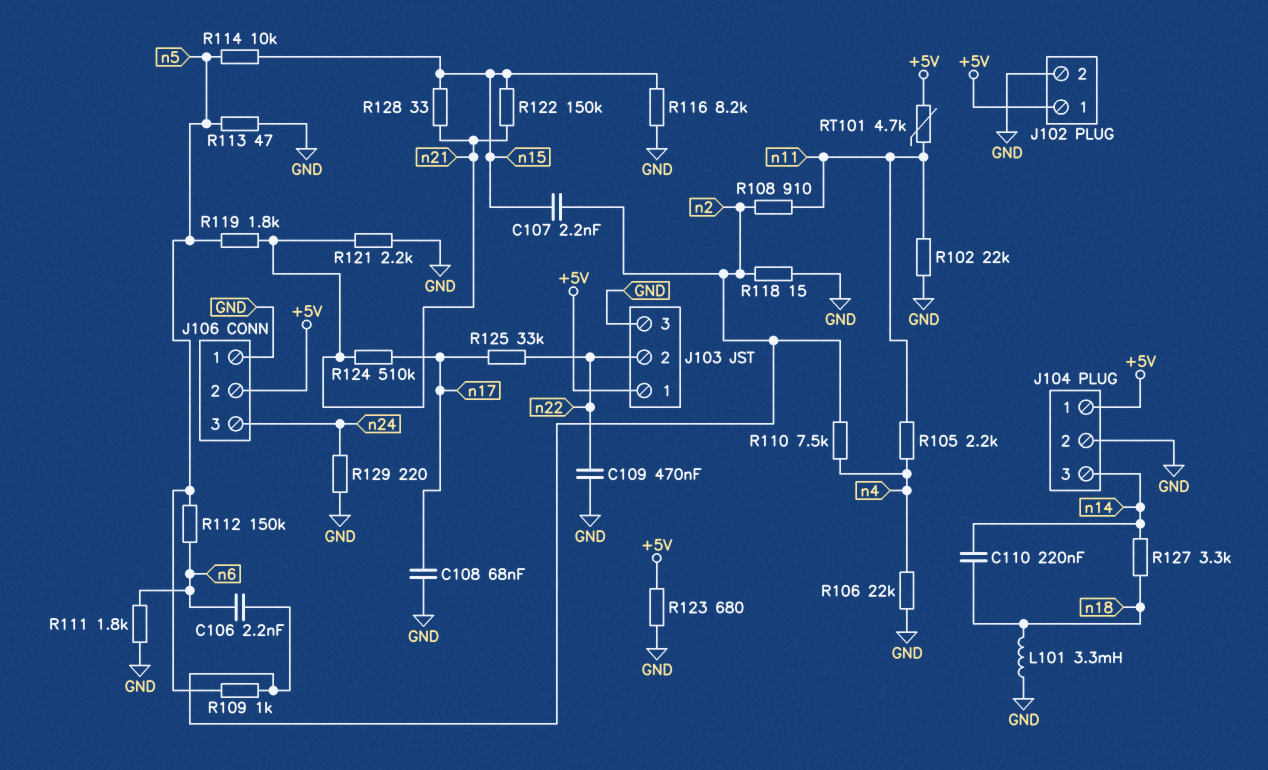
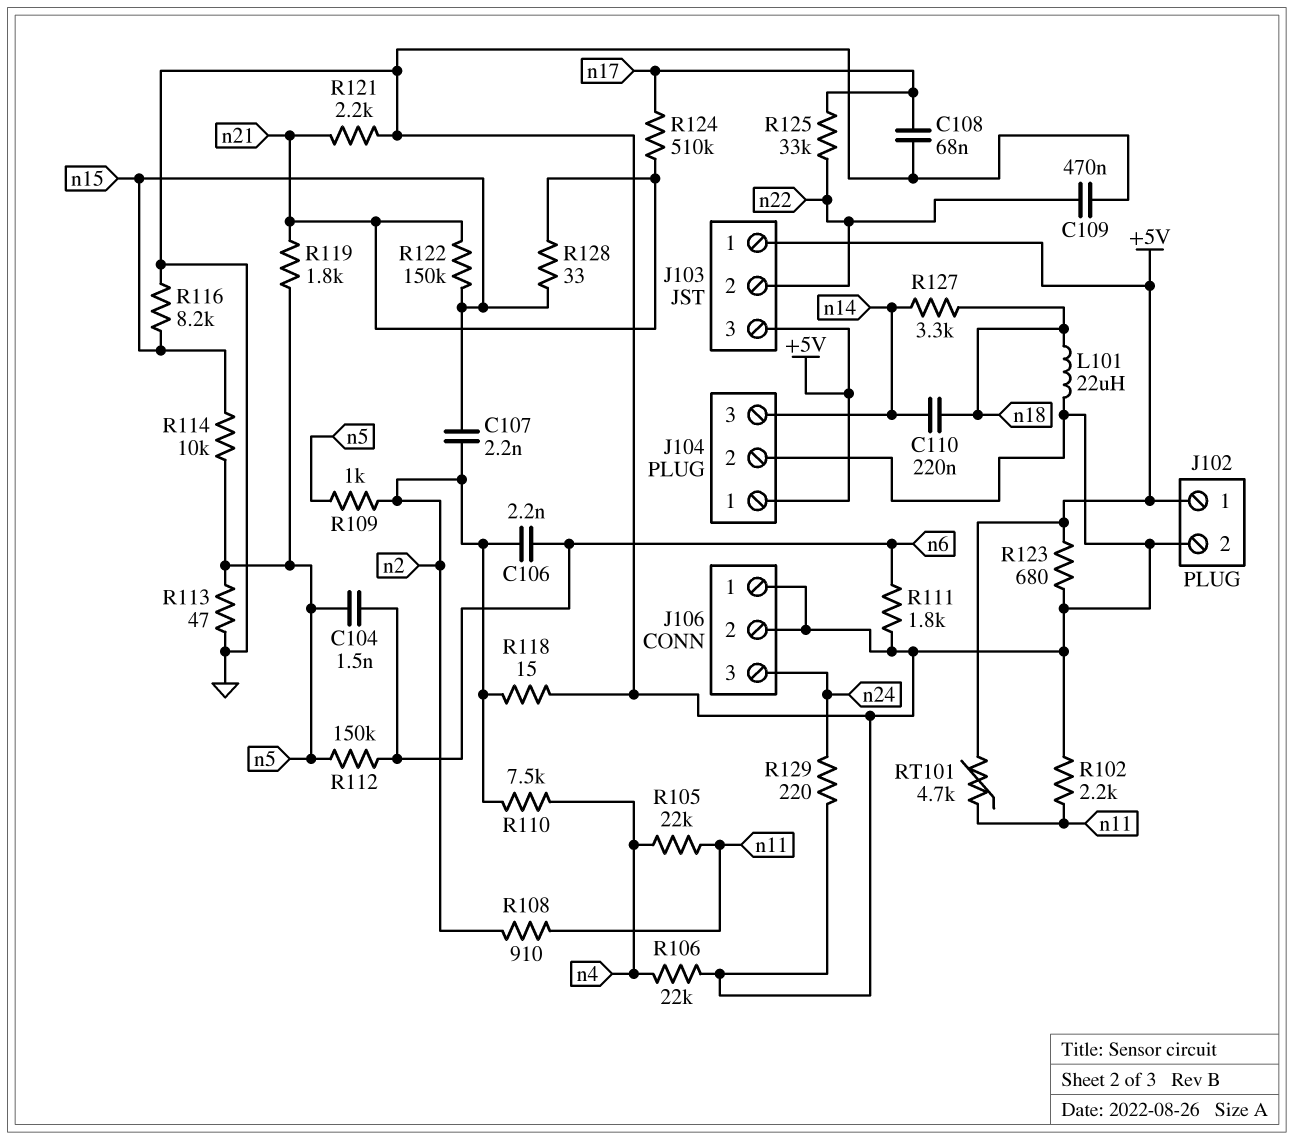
C104: none -> 1.5nF (n5, n6)
J103 pin 3: GND -> +5V
J106 pin 2: +5V -> GND
L101: 3.3mH (GND, n18) -> 22uH (GND, n18)
R102: 22k (GND, n11) -> 2.2k (GND, n11)
R105: 2.2k (n4, n11) -> 22k (n4, n11)

